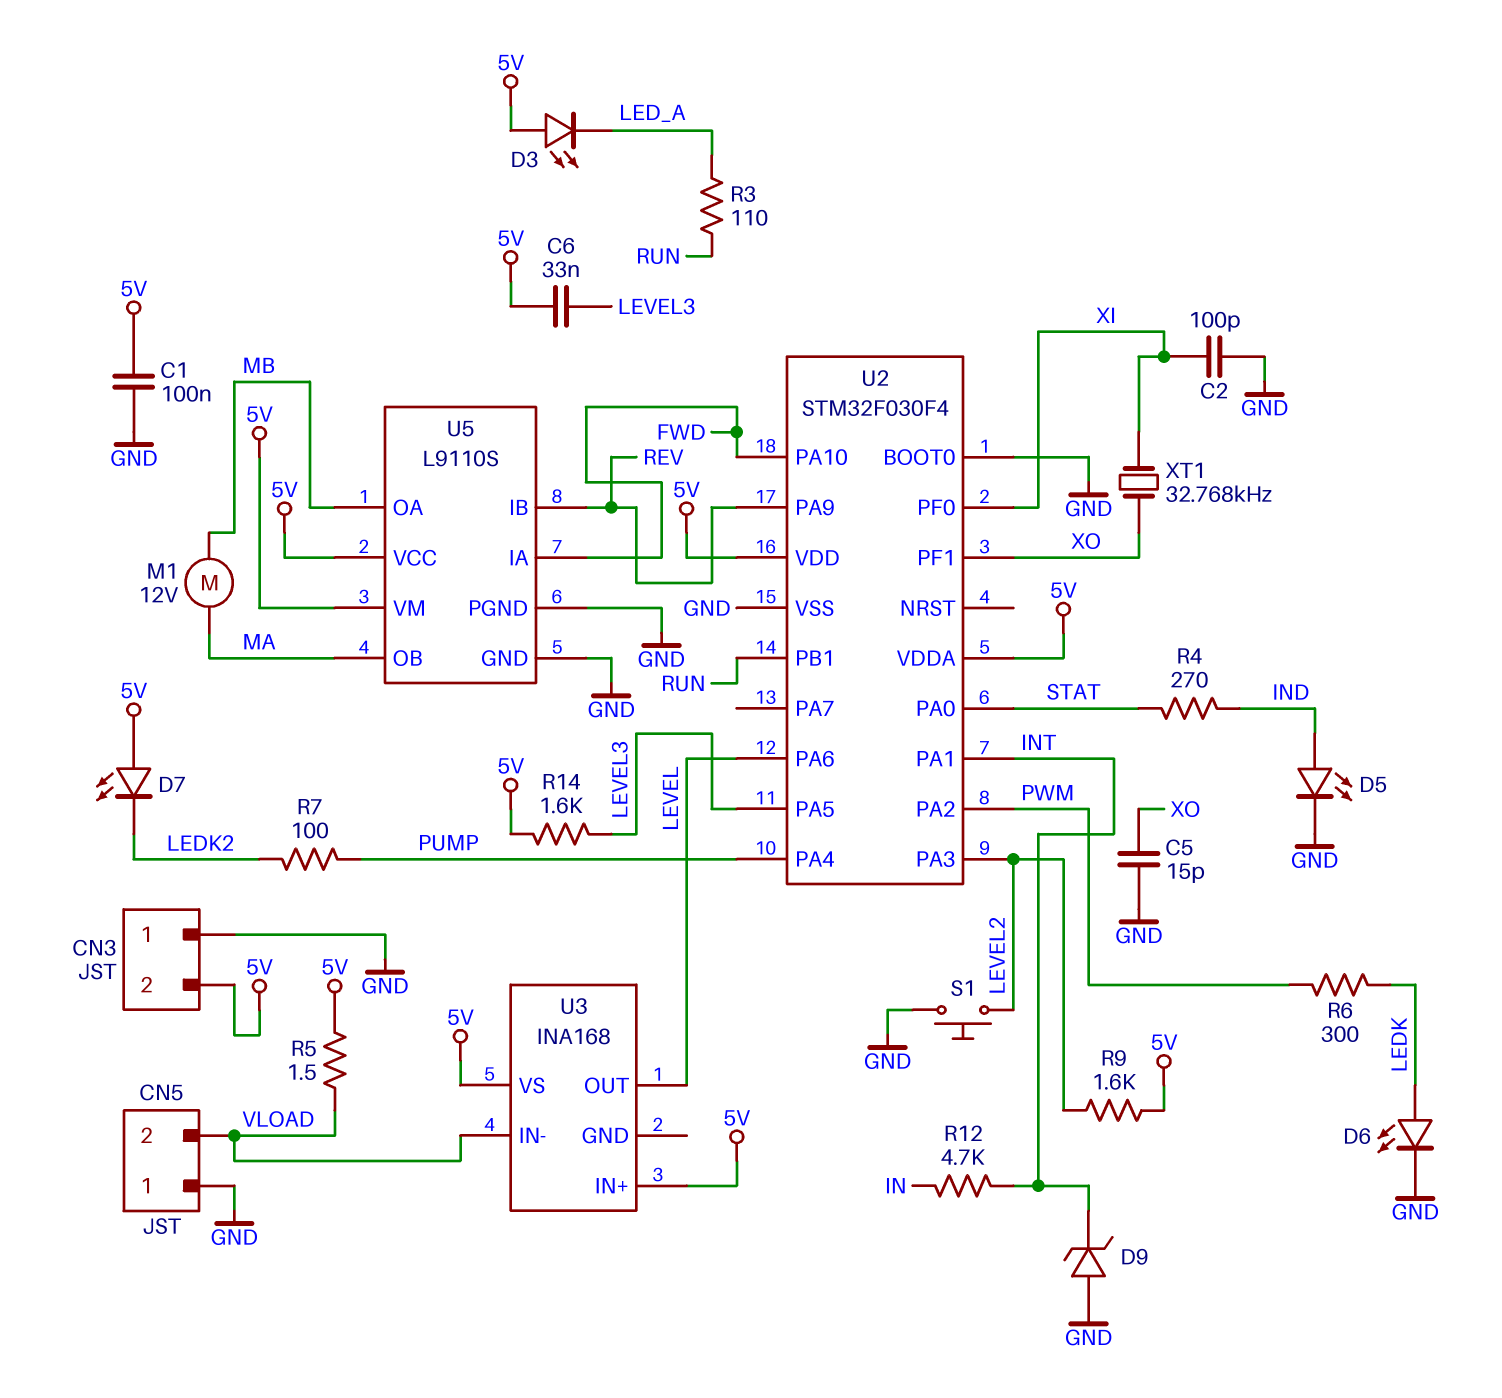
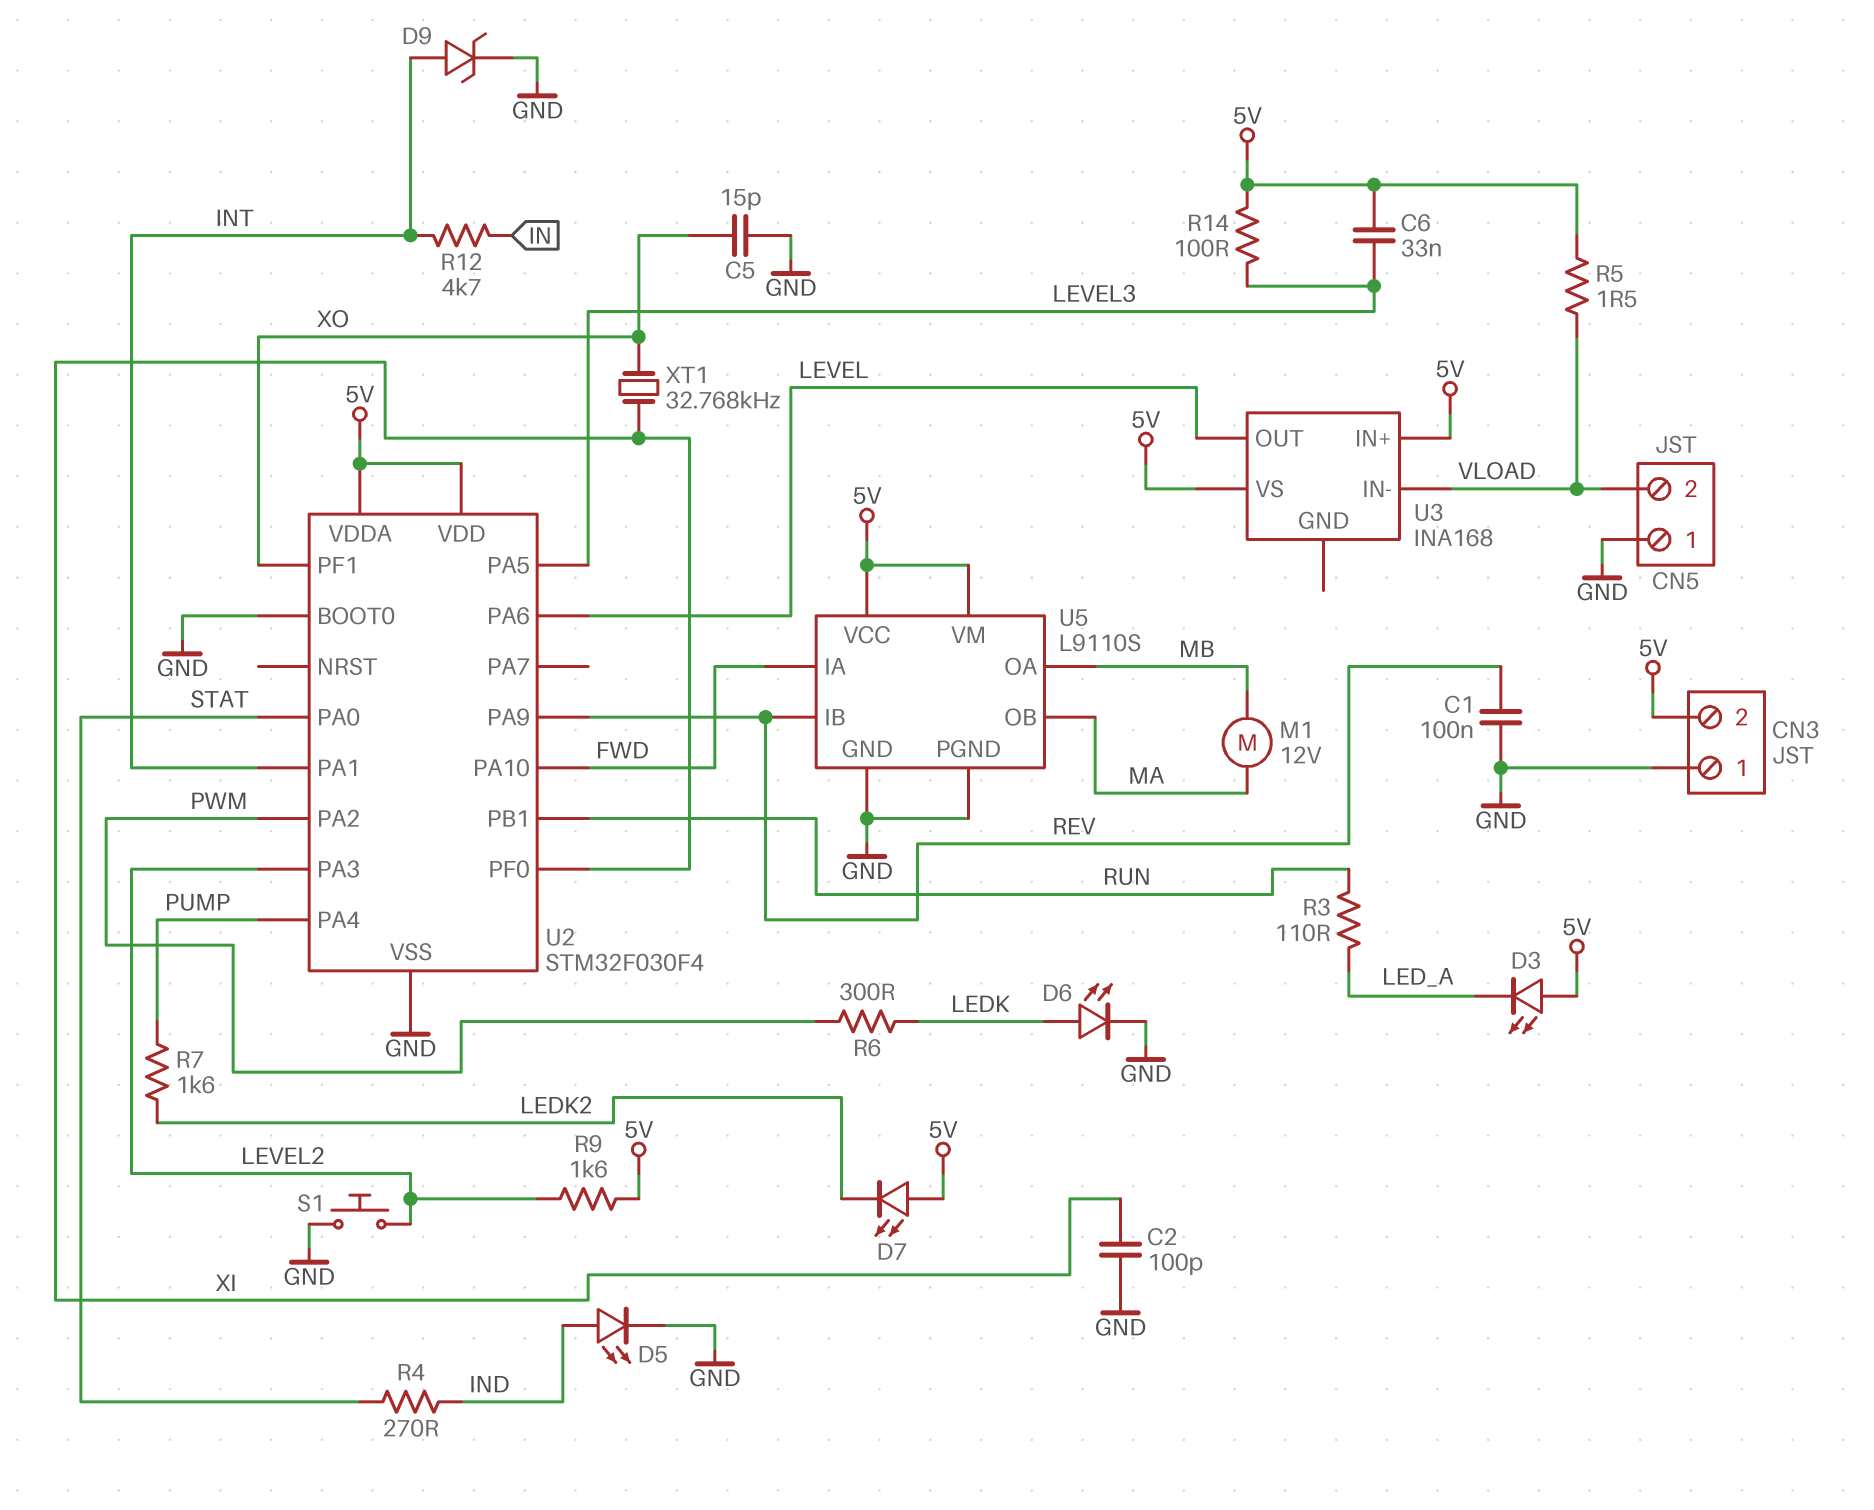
C1: 100nF (5V, GND) -> 100nF (GND, REV)
D9: zener (A GND, K INT) -> zener (A INT, K GND)
R7: 100 (LEDK2, PUMP) -> 1.6k (LEDK2, PUMP)
R14: 1.6k (5V, LEVEL3) -> 100 (5V, LEVEL3)

